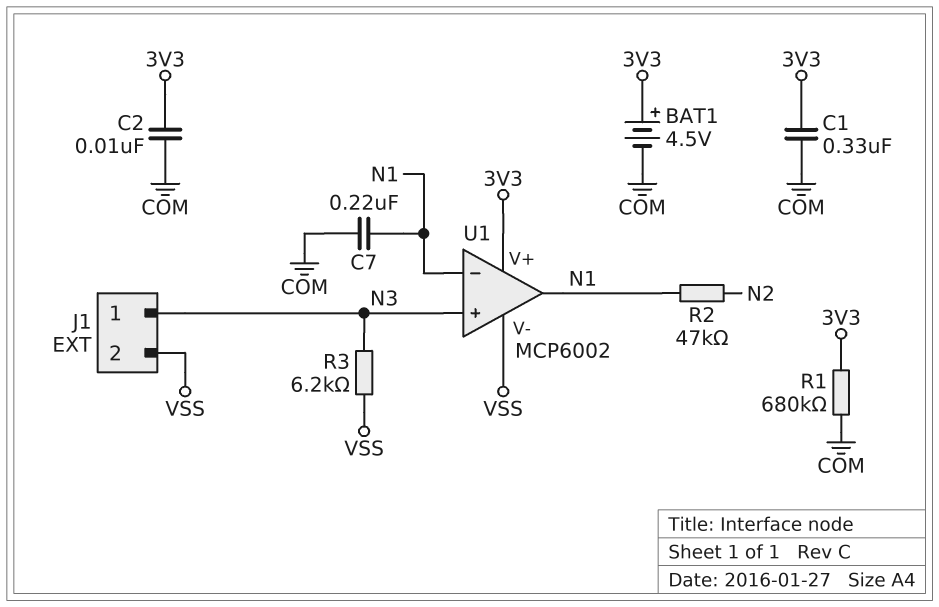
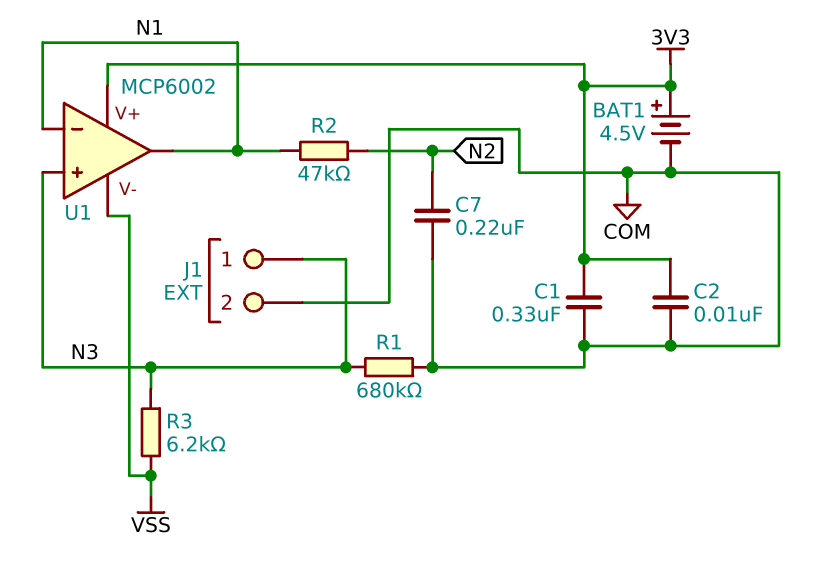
C7: 220nF (COM, N1) -> 220nF (COM, N2)
J1 pin 2: VSS -> COM
R1: 680k (3V3, COM) -> 680k (COM, N3)

